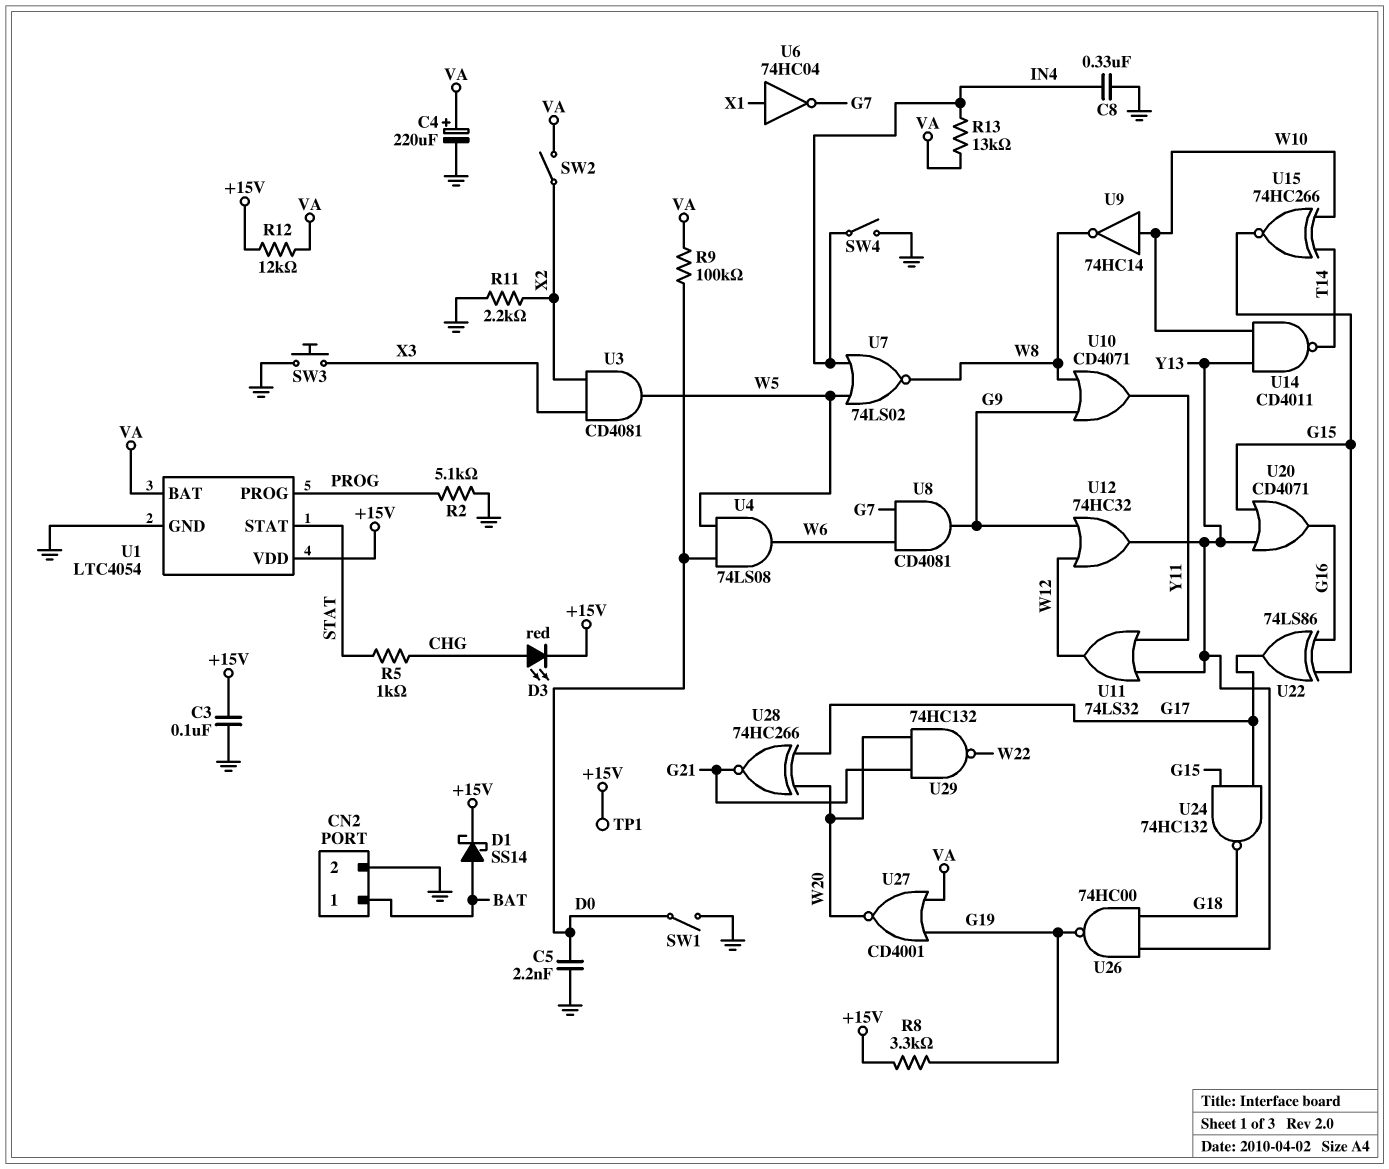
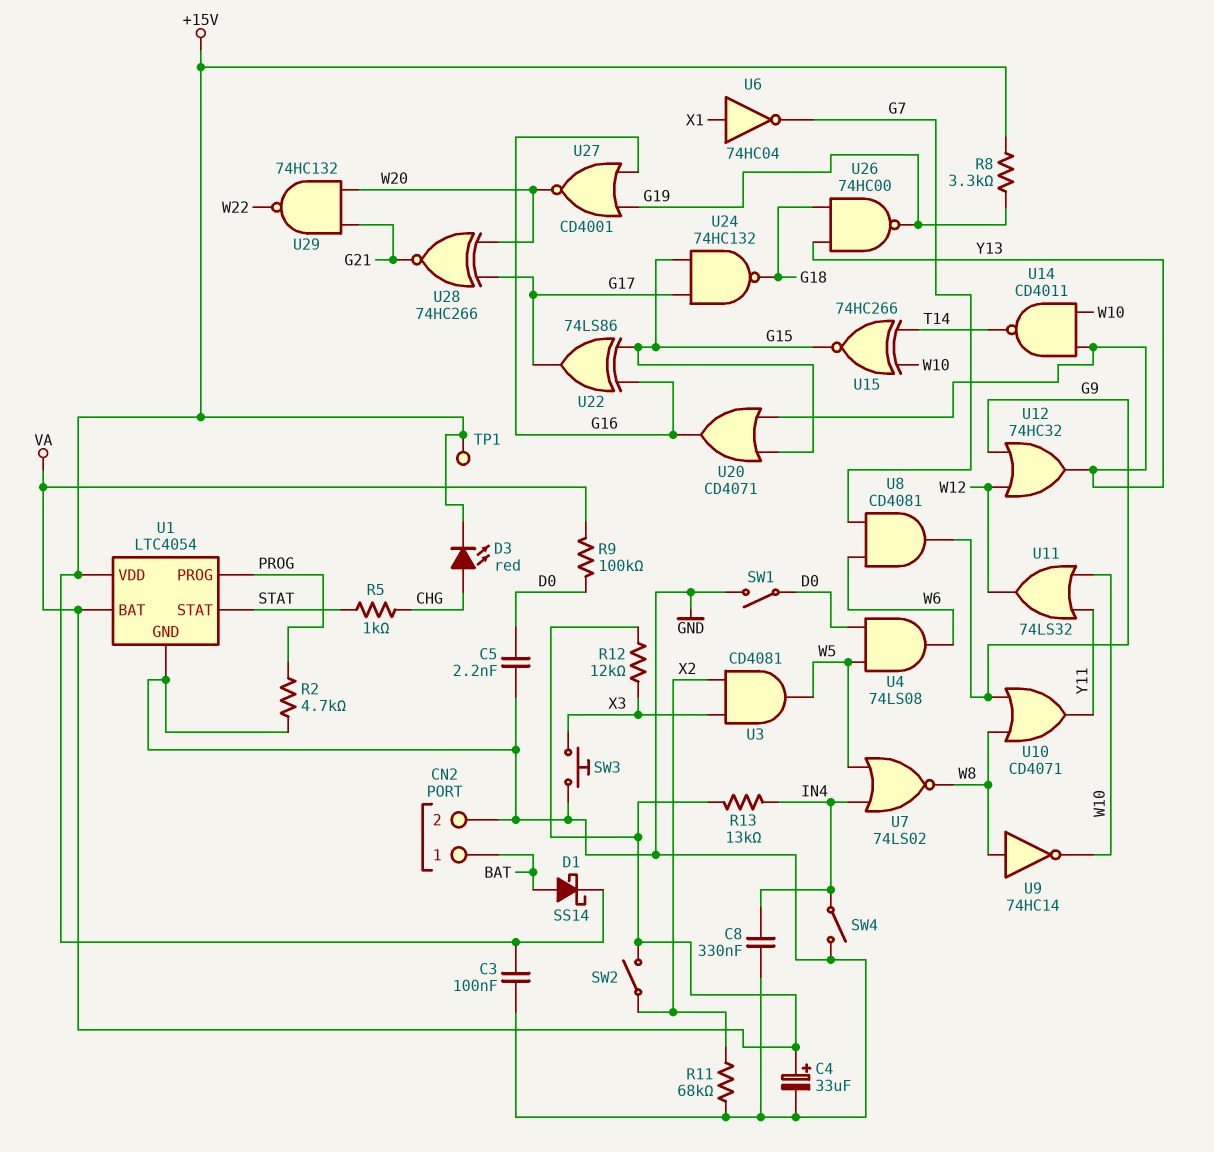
C4: 220uF (plus VA, minus GND) -> 33uF (plus VA, minus GND)
R2: 5.1k (GND, PROG) -> 4.7k (GND, PROG)
R11: 2.2k (GND, X2) -> 68k (GND, X2)
R12: 12k (+15V, VA) -> 12k (VA, X3)
U9: NOT 74HC14 (in W10, out W8) -> NOT 74HC14 (in W8, out W10)
U11: OR 74LS32 (in Y11, in Y13, out W12) -> OR 74LS32 (in W10, in Y11, out W12)
U27: NOR CD4001 (in G19, in VA, out W20) -> NOR CD4001 (in G16, in G19, out W20)

